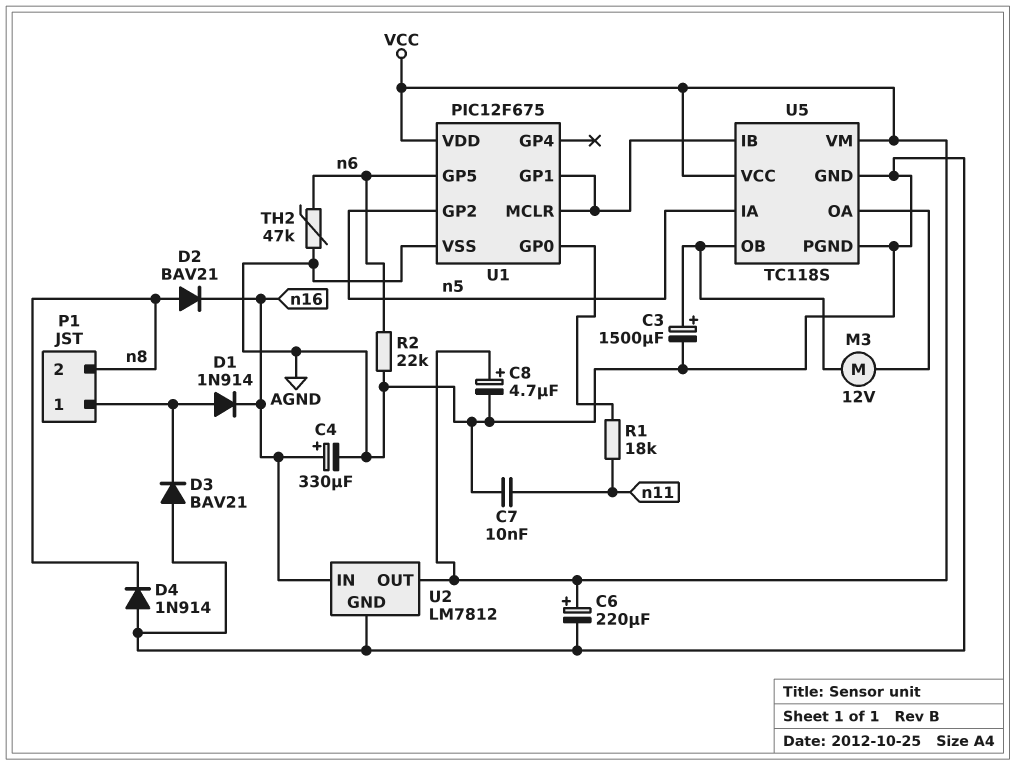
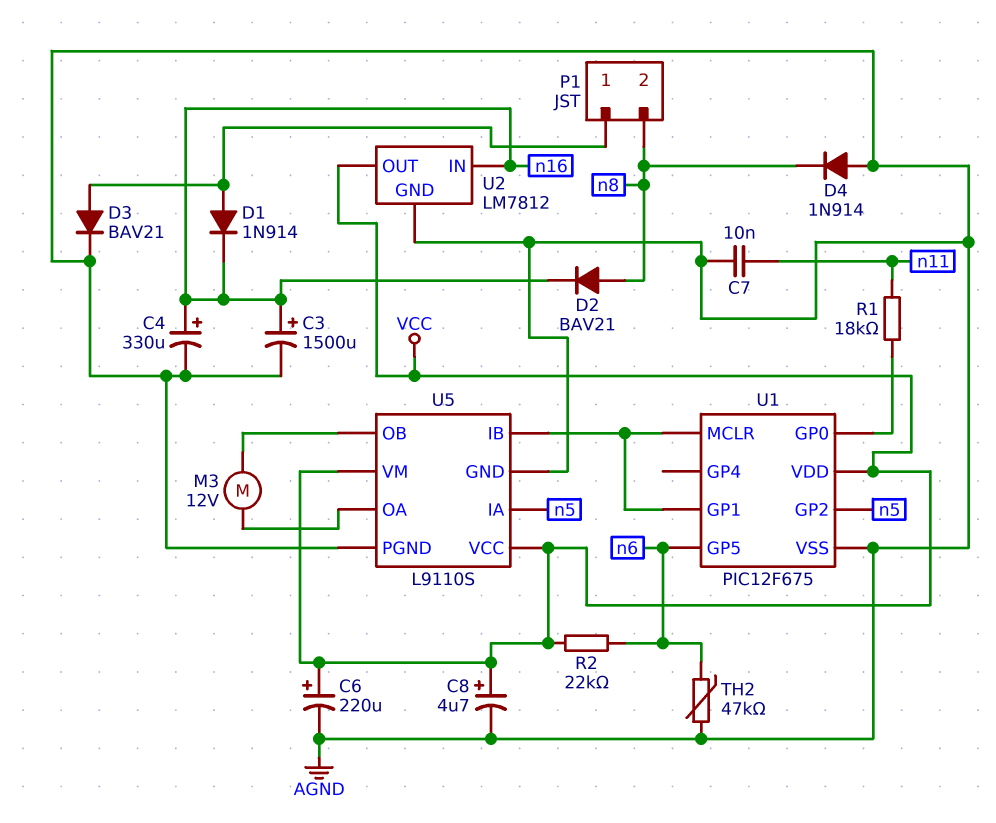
C3: 1500uF (plus U5/OB, minus AGND) -> 1500uF (plus n16, minus AGND)
D3: diode BAV21 (A AGND, K P1/1) -> diode BAV21 (A P1/1, K AGND)
R2: 22k (AGND, n6) -> 22k (VCC, n6)
U5: TC118S -> L9110S

